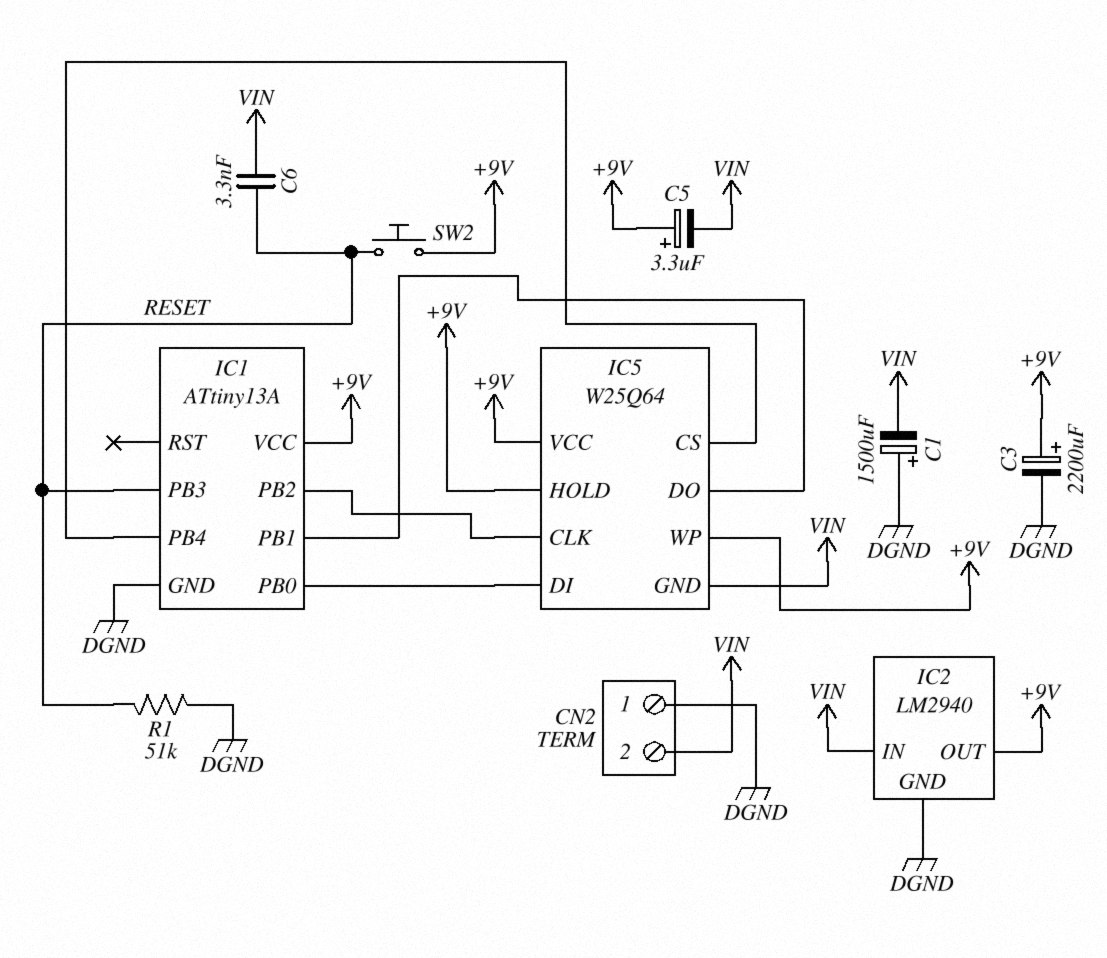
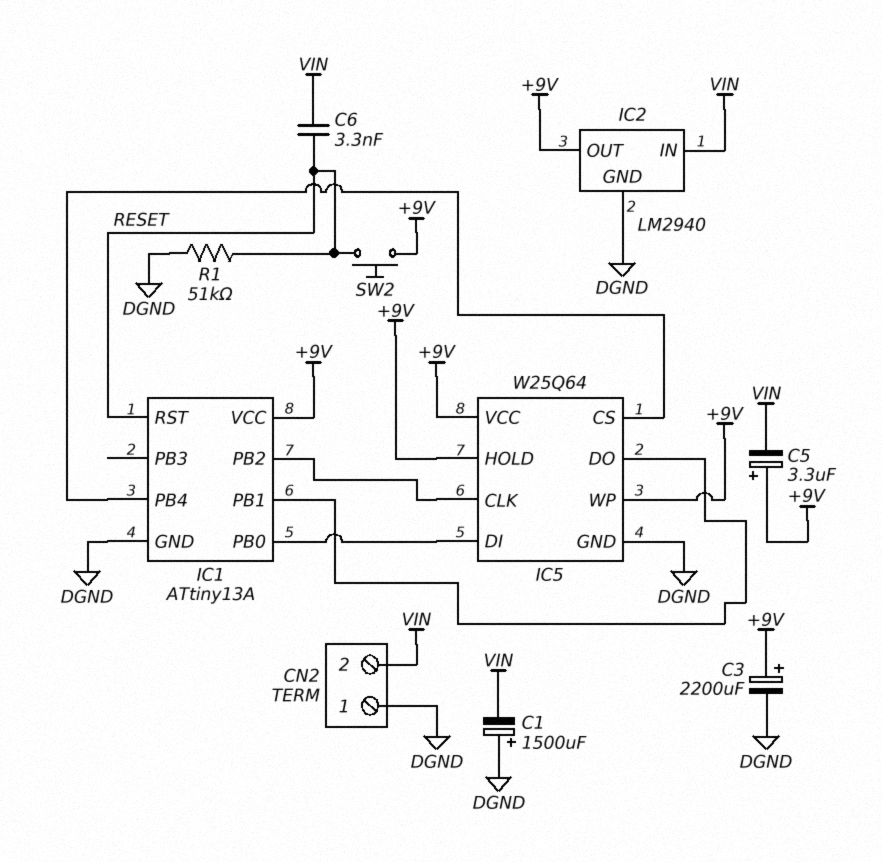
IC1 pin PB3: RESET -> none
IC1 pin RST: none -> RESET
IC5 pin GND: VIN -> DGND

